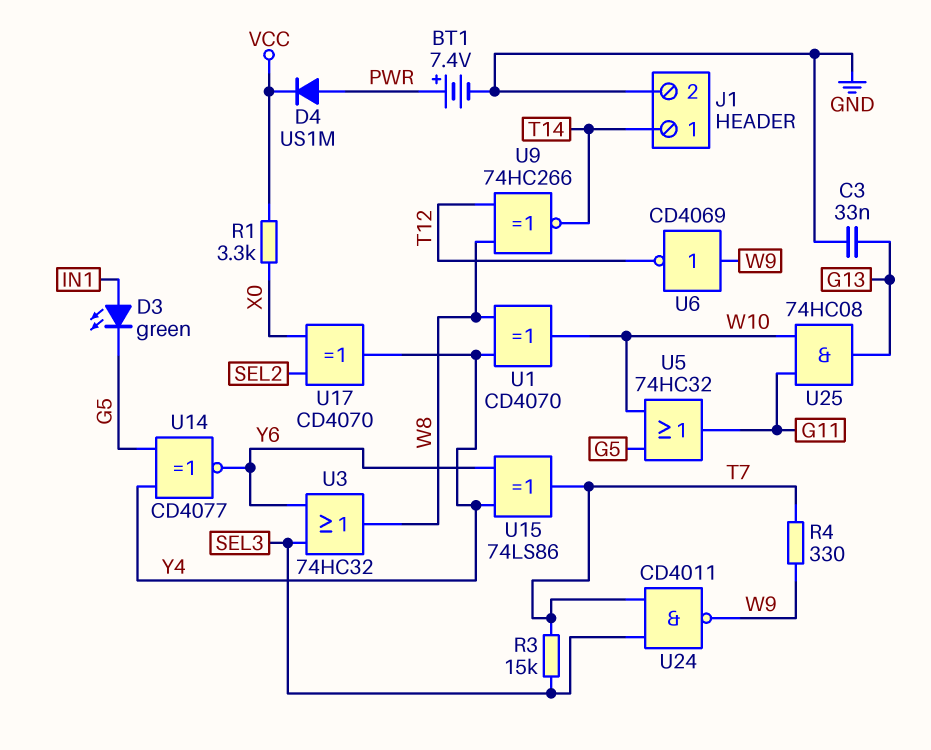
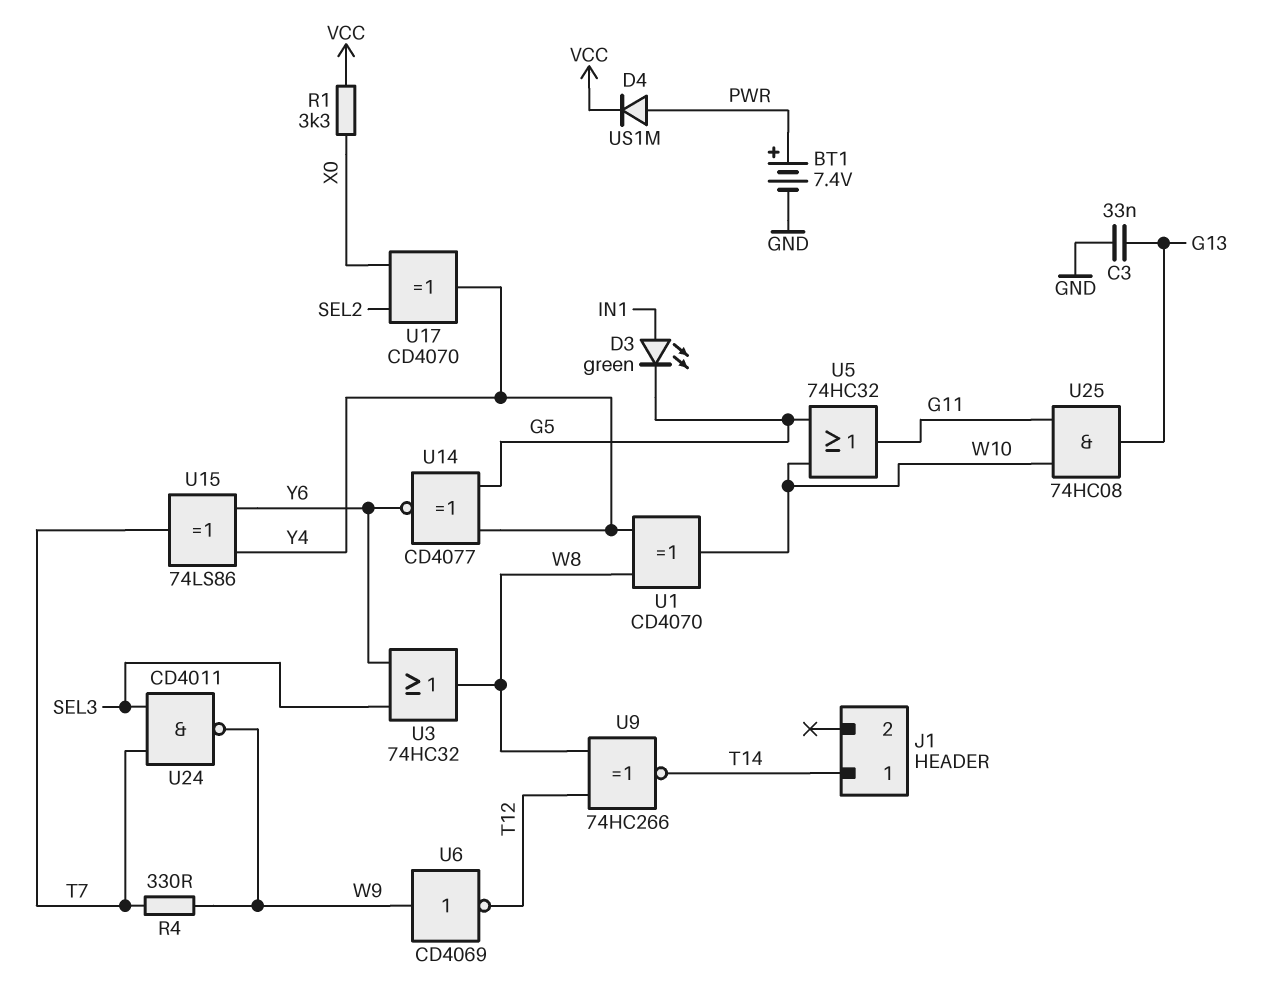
J1 pin 2: GND -> none
R3: 15k (SEL3, T7) -> none

